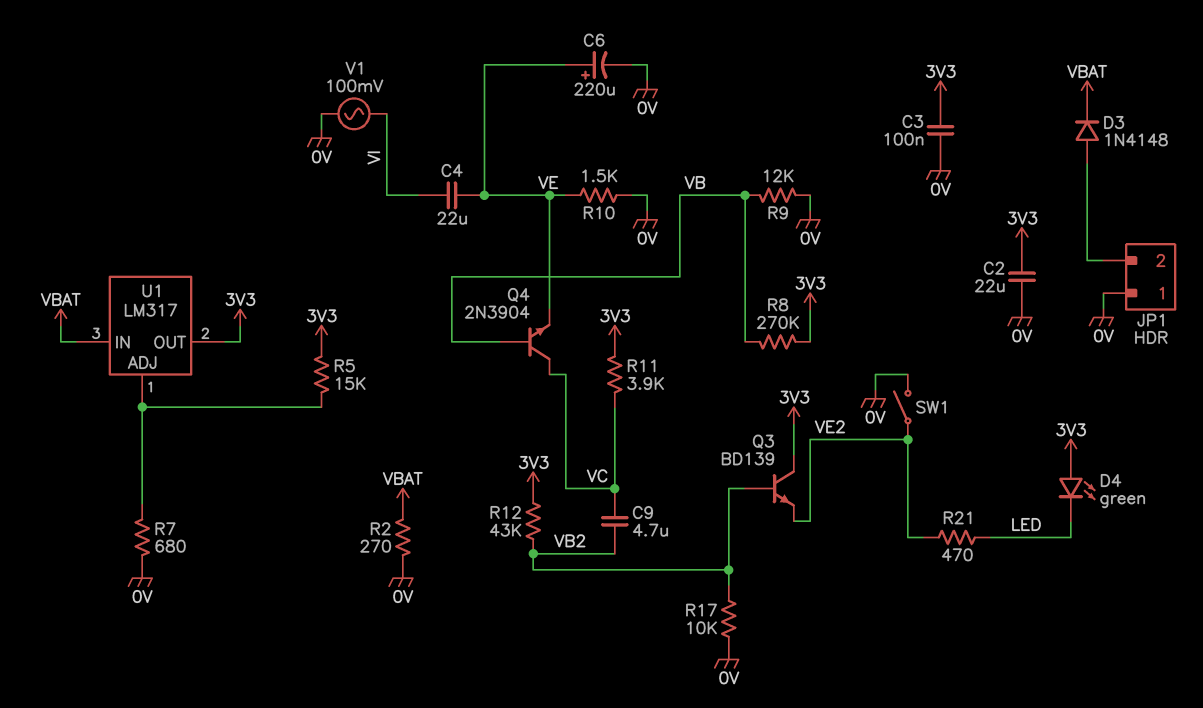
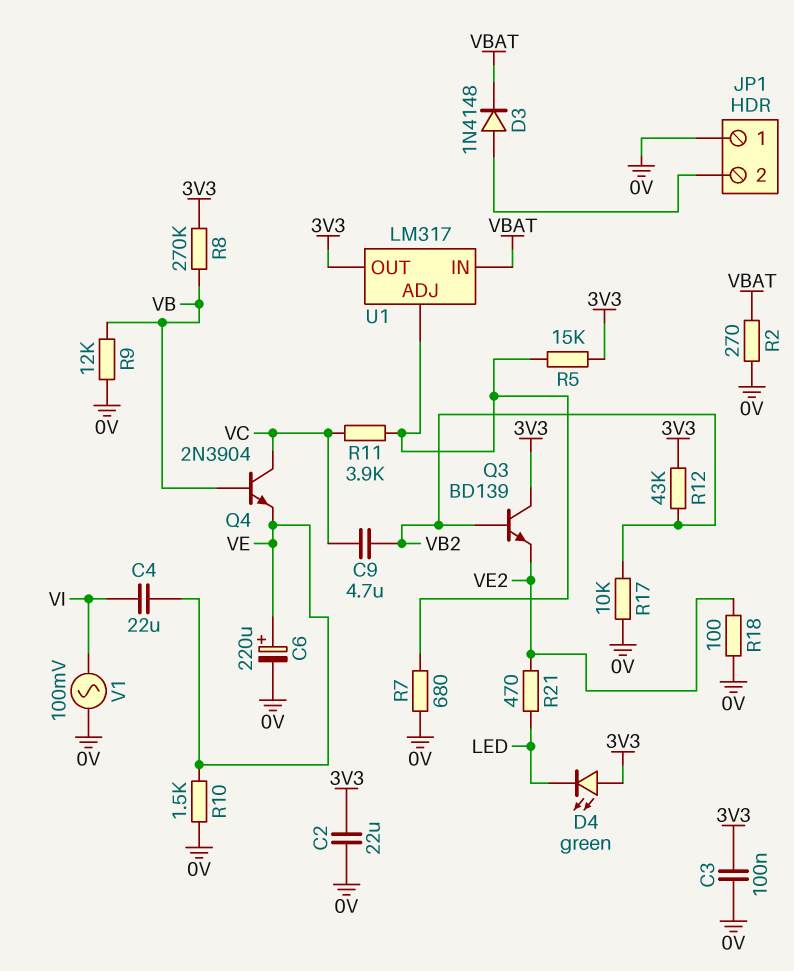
R11: 3.9k (3V3, VC) -> 3.9k (U1/ADJ, VC)
R18: none -> 100 (0V, VE2)
SW1: switch (0V, VE2) -> none

